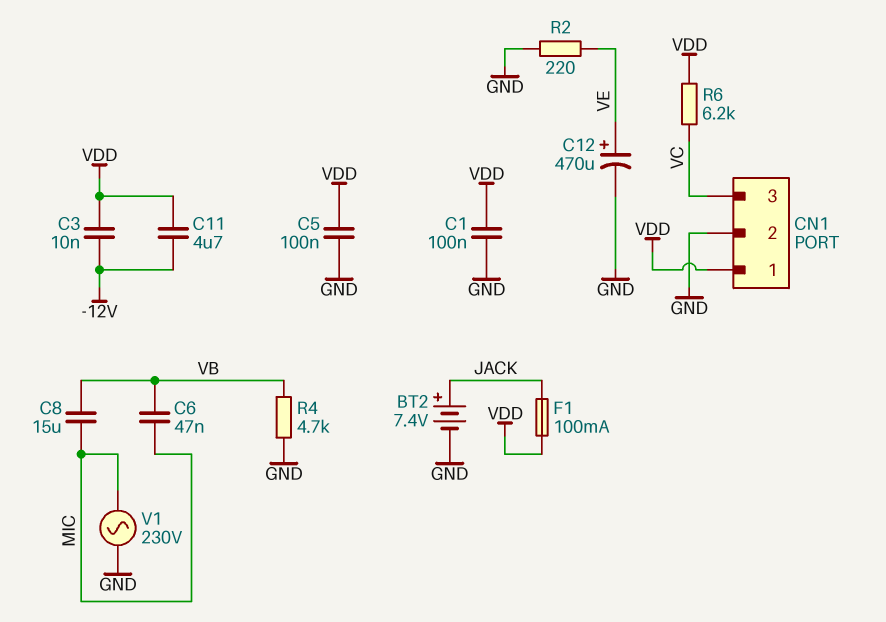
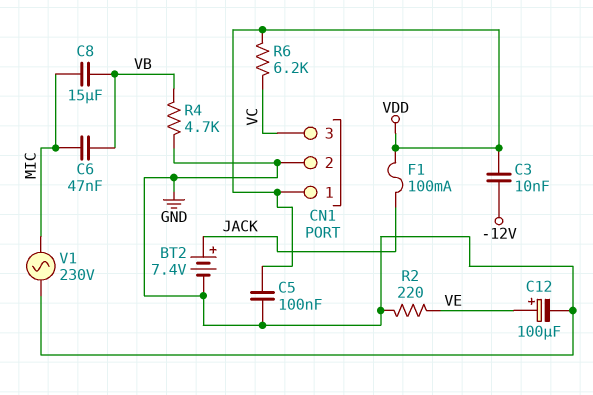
C1: 100nF (GND, VDD) -> none
C11: 4.7uF (-12V, VDD) -> none
C12: 470uF (plus VE, minus GND) -> 100uF (plus VE, minus GND)

